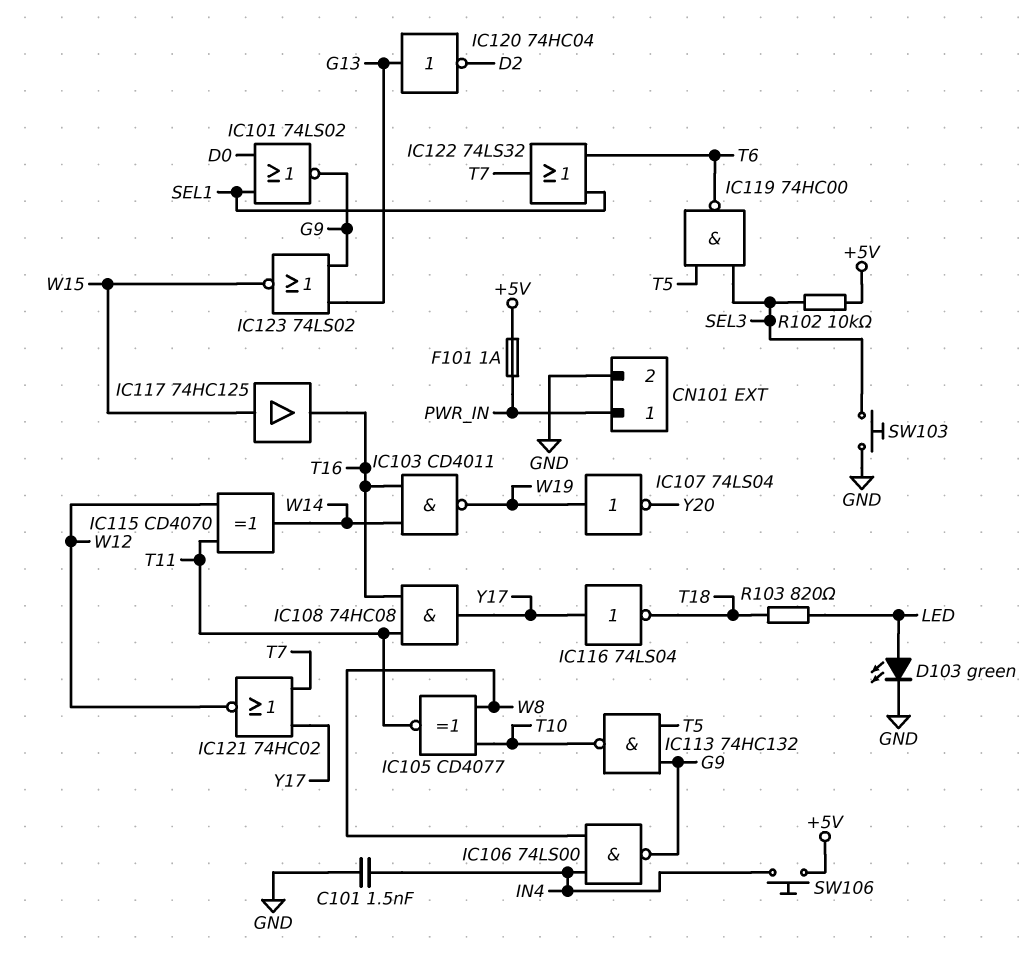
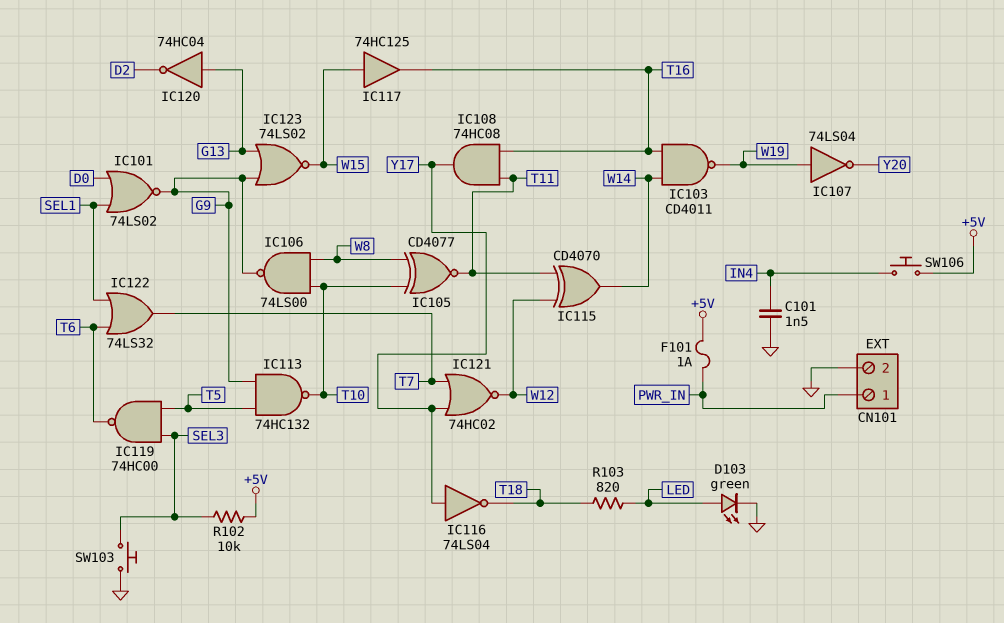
IC106: NAND 74LS00 (in IN4, in W8, out G9) -> NAND 74LS00 (in T10, in W8, out G9)

